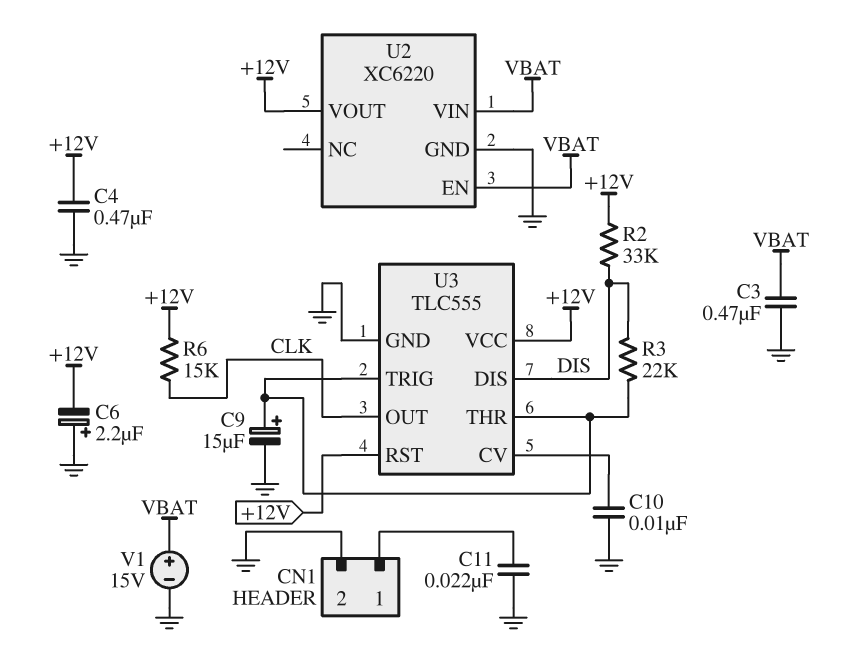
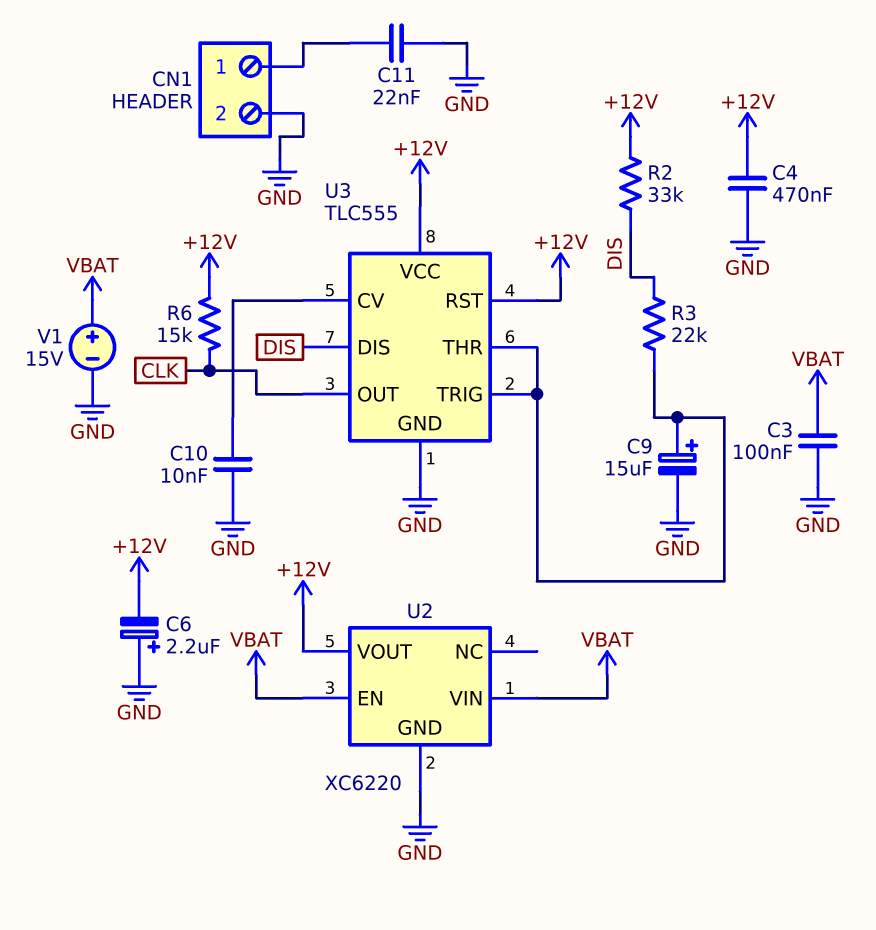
C3: 470nF (GND, VBAT) -> 100nF (GND, VBAT)

